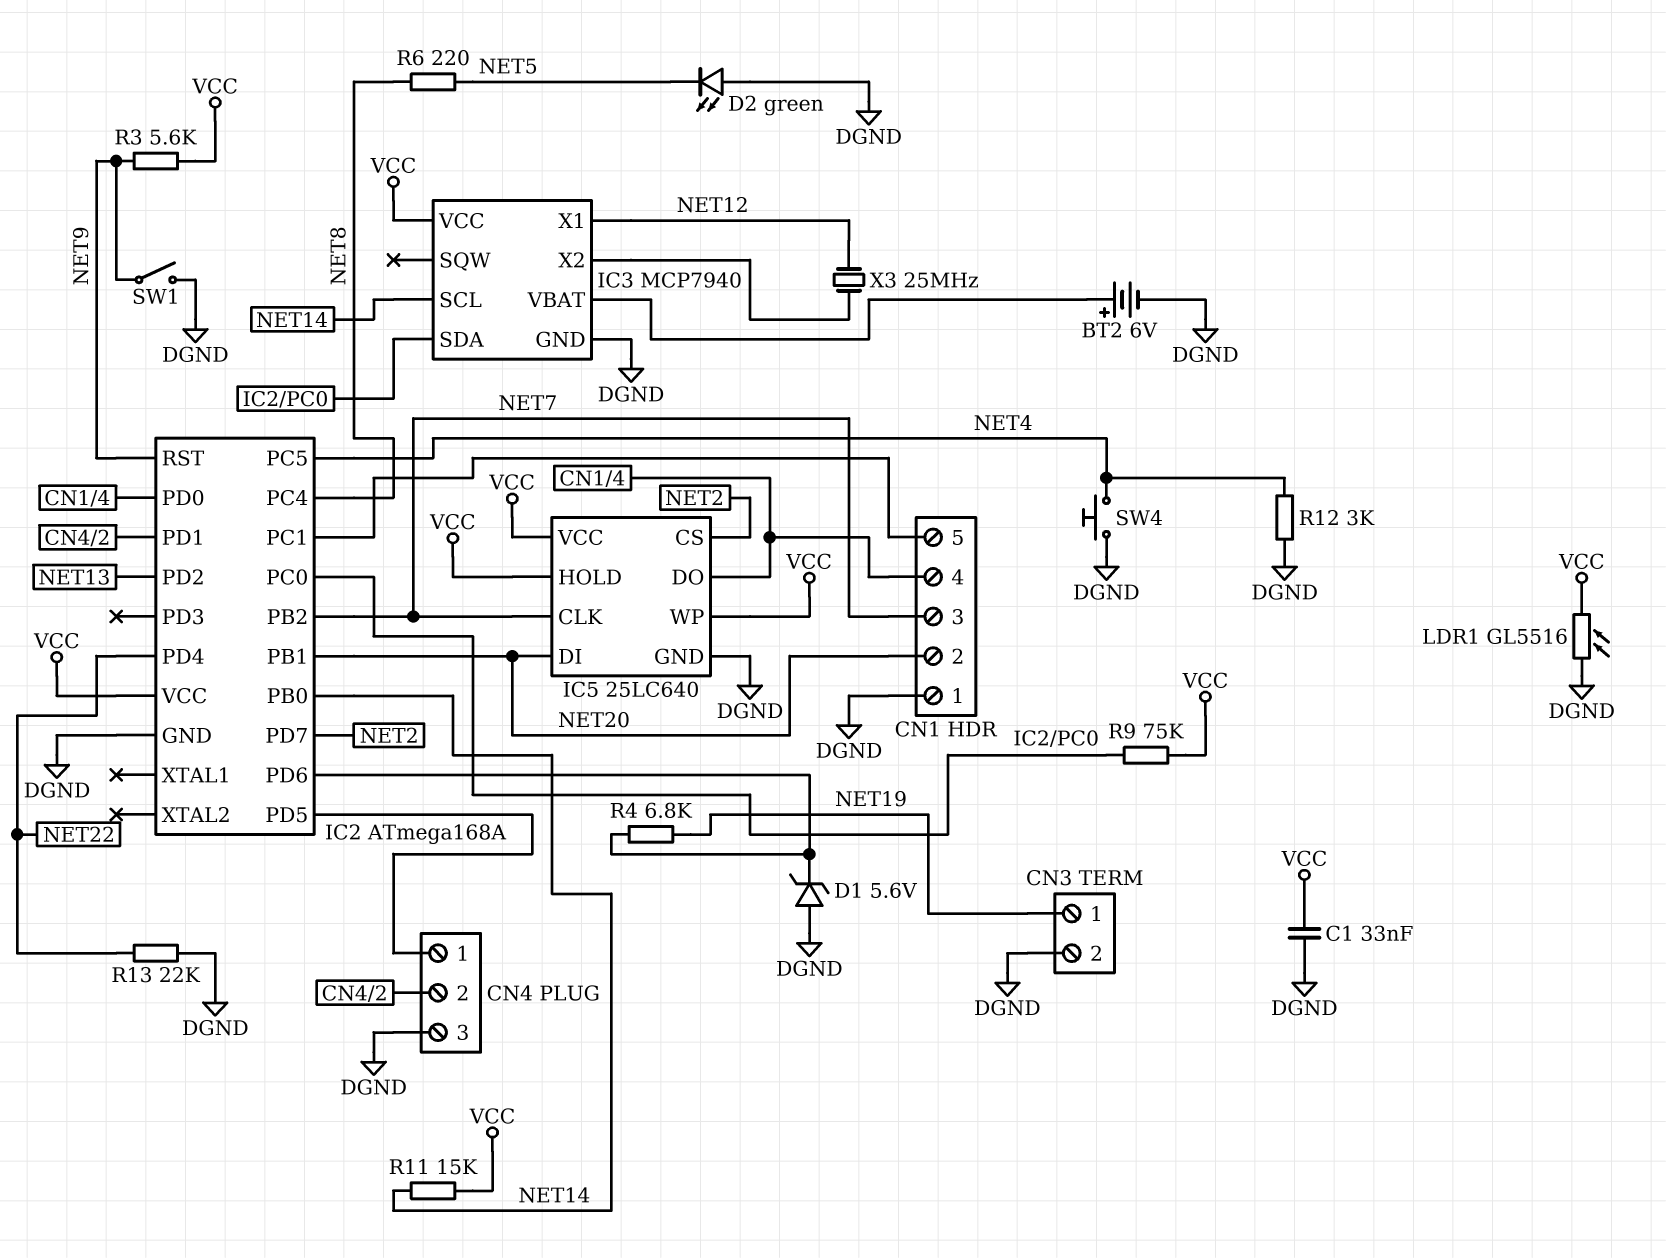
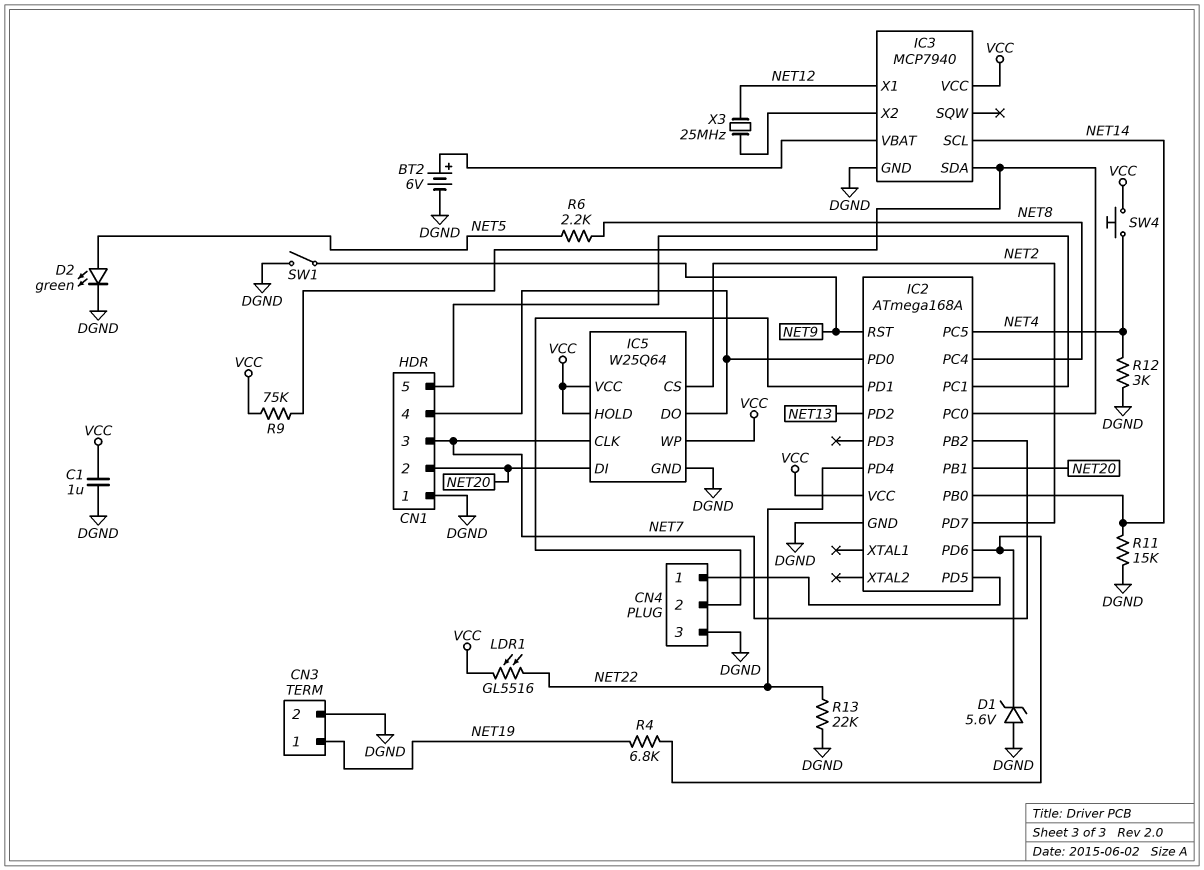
C1: 33nF (DGND, VCC) -> 1uF (DGND, VCC)
D2: LED green (A DGND, K NET5) -> LED green (A NET5, K DGND)
IC5: 25LC640 -> W25Q64
LDR1: GL5516 (DGND, VCC) -> GL5516 (NET22, VCC)
R3: 5.6k (NET9, VCC) -> none
R6: 220 (NET5, NET8) -> 2.2k (NET5, NET8)
R11: 15k (NET14, VCC) -> 15k (DGND, NET14)
SW4: button (DGND, NET4) -> button (NET4, VCC)

